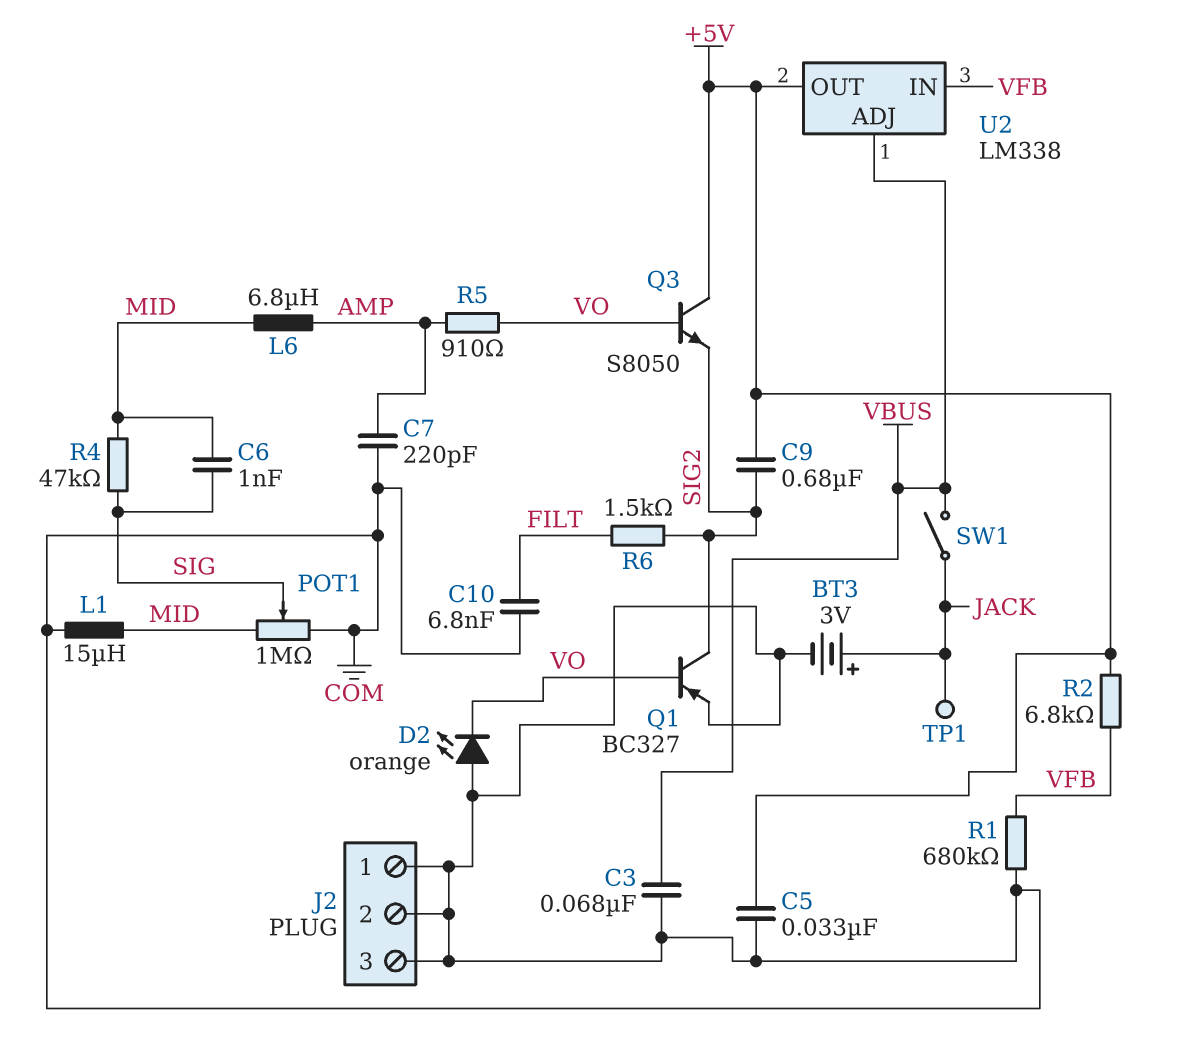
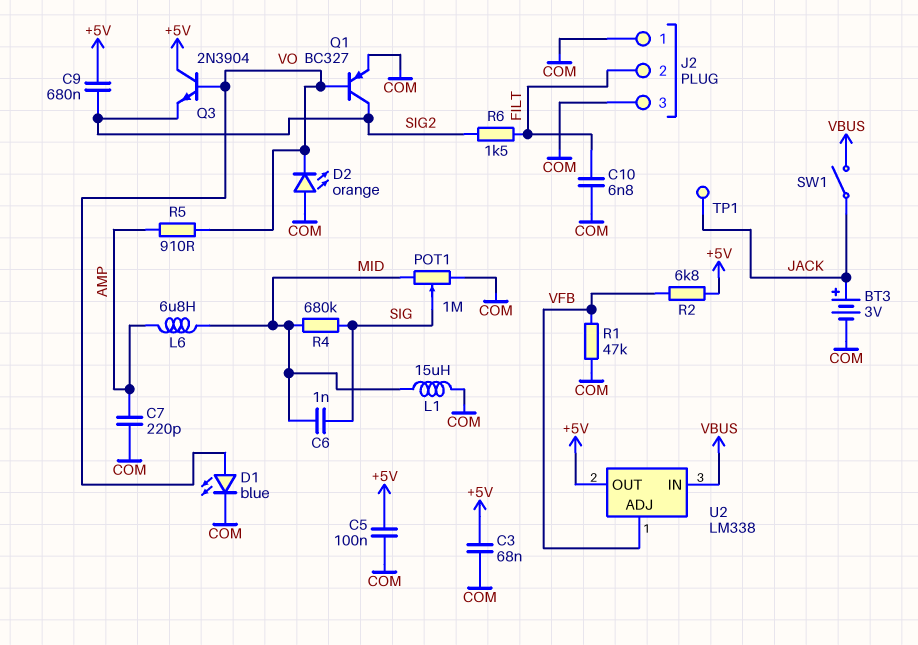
C3: 68nF (COM, VBUS) -> 68nF (+5V, COM)
C5: 33nF (+5V, COM) -> 100nF (+5V, COM)
D1: none -> LED blue (A VO, K COM)
J2 pin 2: COM -> FILT
Q3: NPN S8050 (B VO, C +5V, E SIG2) -> NPN 2N3904 (B VO, C +5V, E SIG2)
R1: 680k (COM, VFB) -> 47k (COM, VFB)
R4: 47k (MID, SIG) -> 680k (MID, SIG)
U2 pin ADJ: VBUS -> VFB
U2 pin IN: VFB -> VBUS

